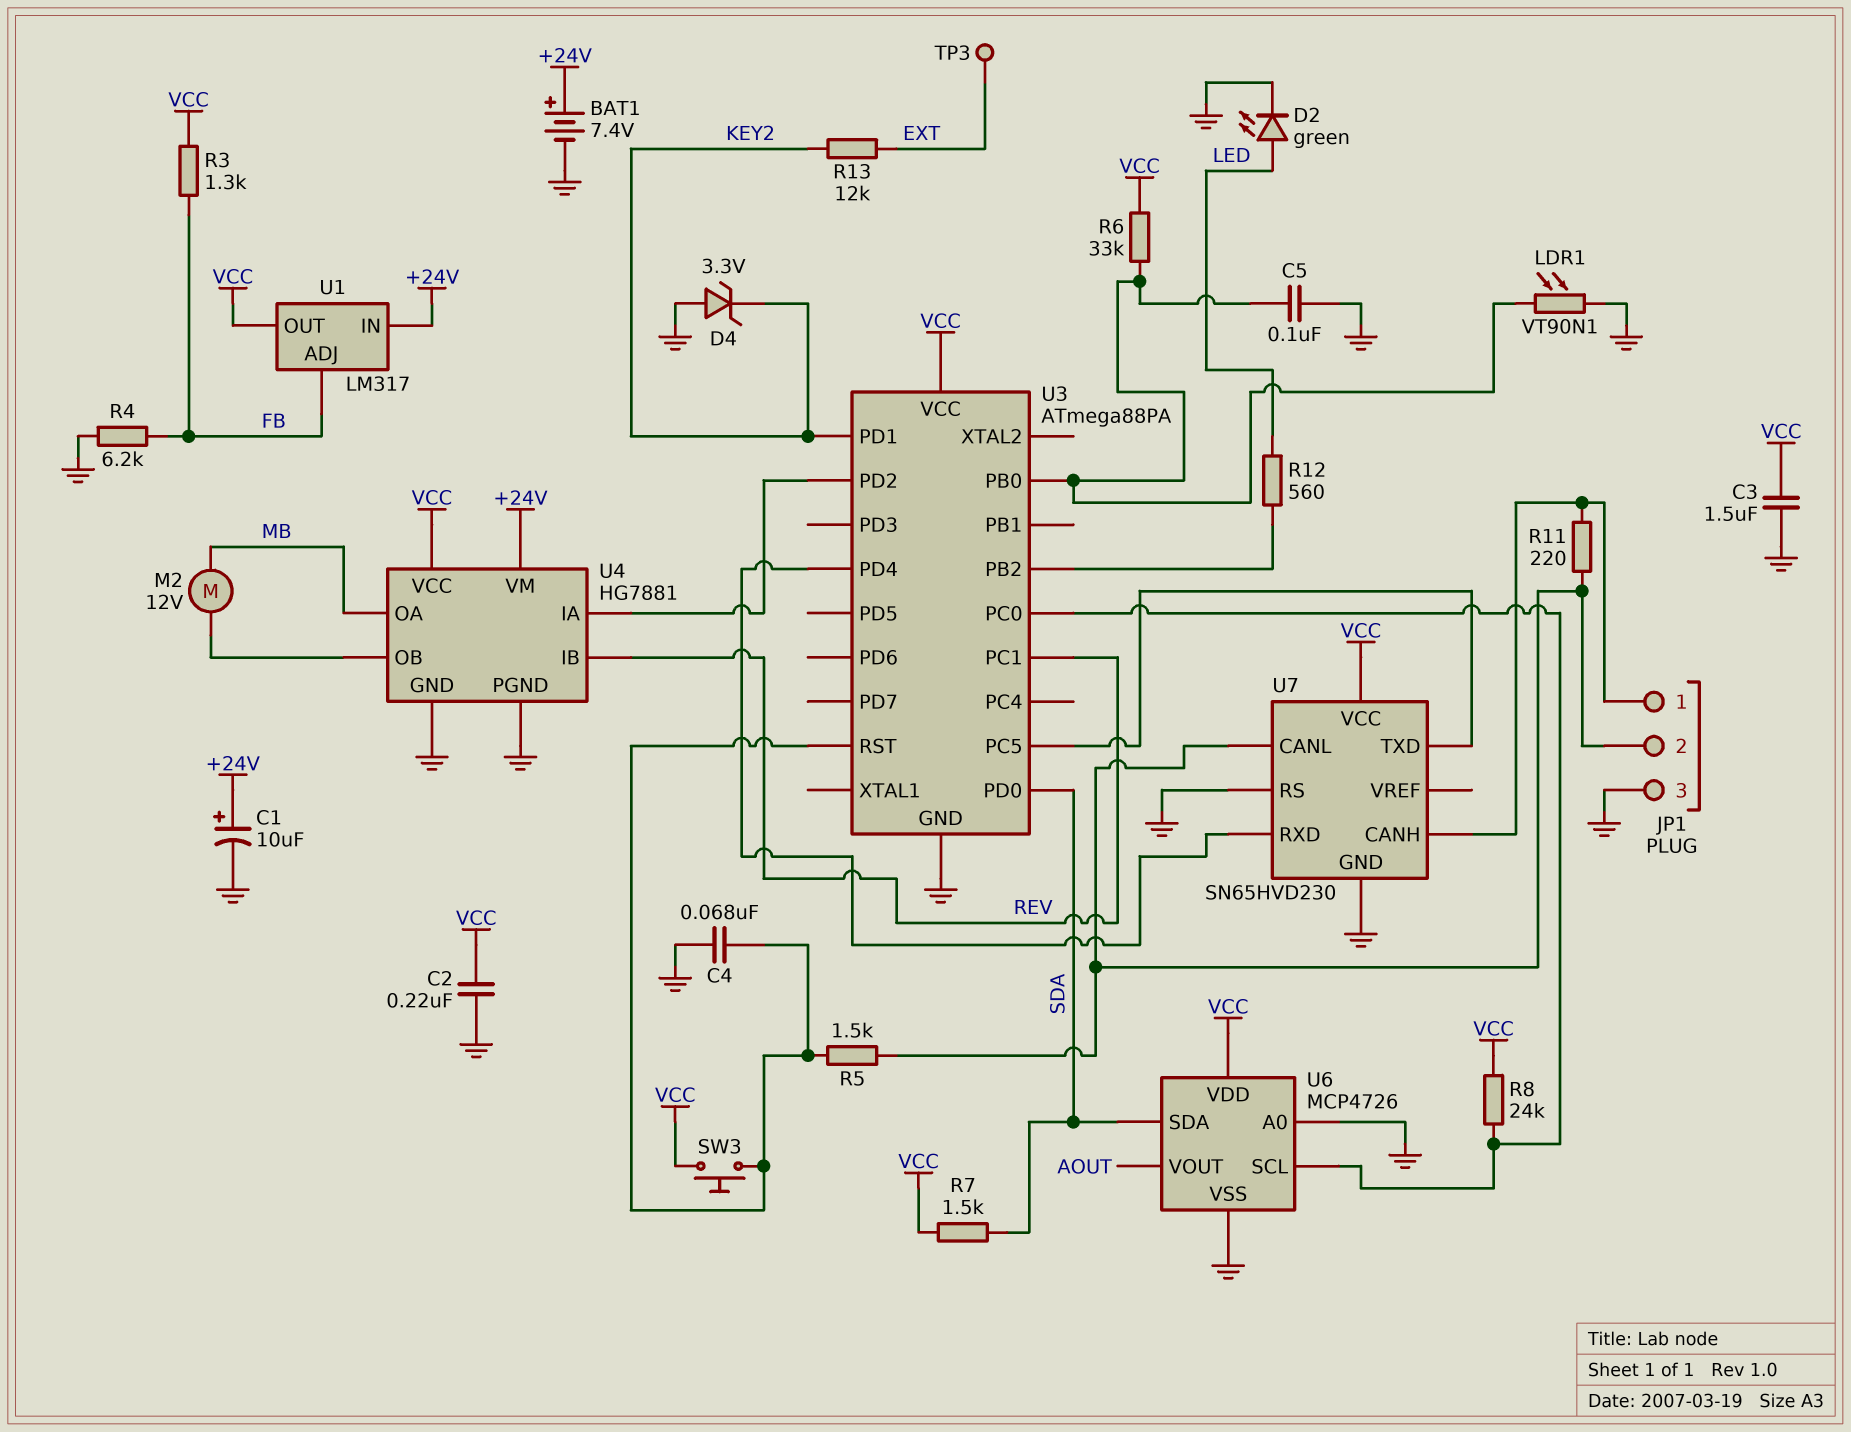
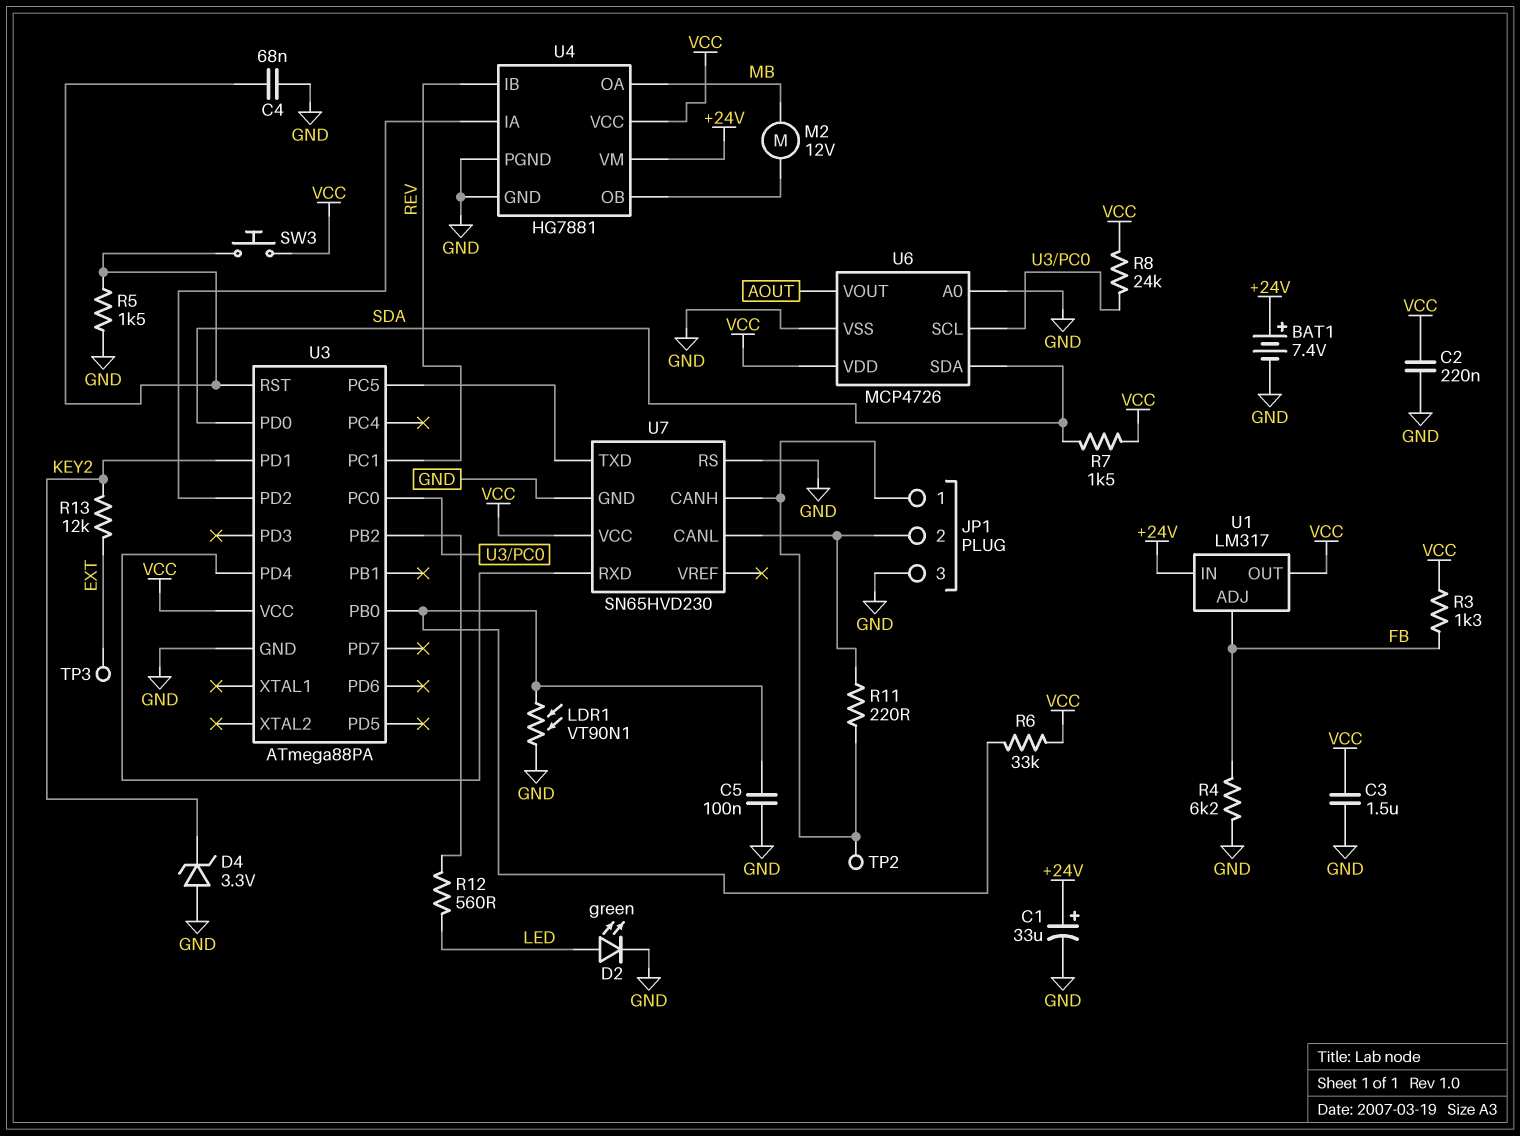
C1: 10uF (plus +24V, minus GND) -> 33uF (plus +24V, minus GND)
R5: 1.5k (JP1/2, U3/RST) -> 1.5k (GND, U3/RST)
TP2: none -> test point (JP1/1)

